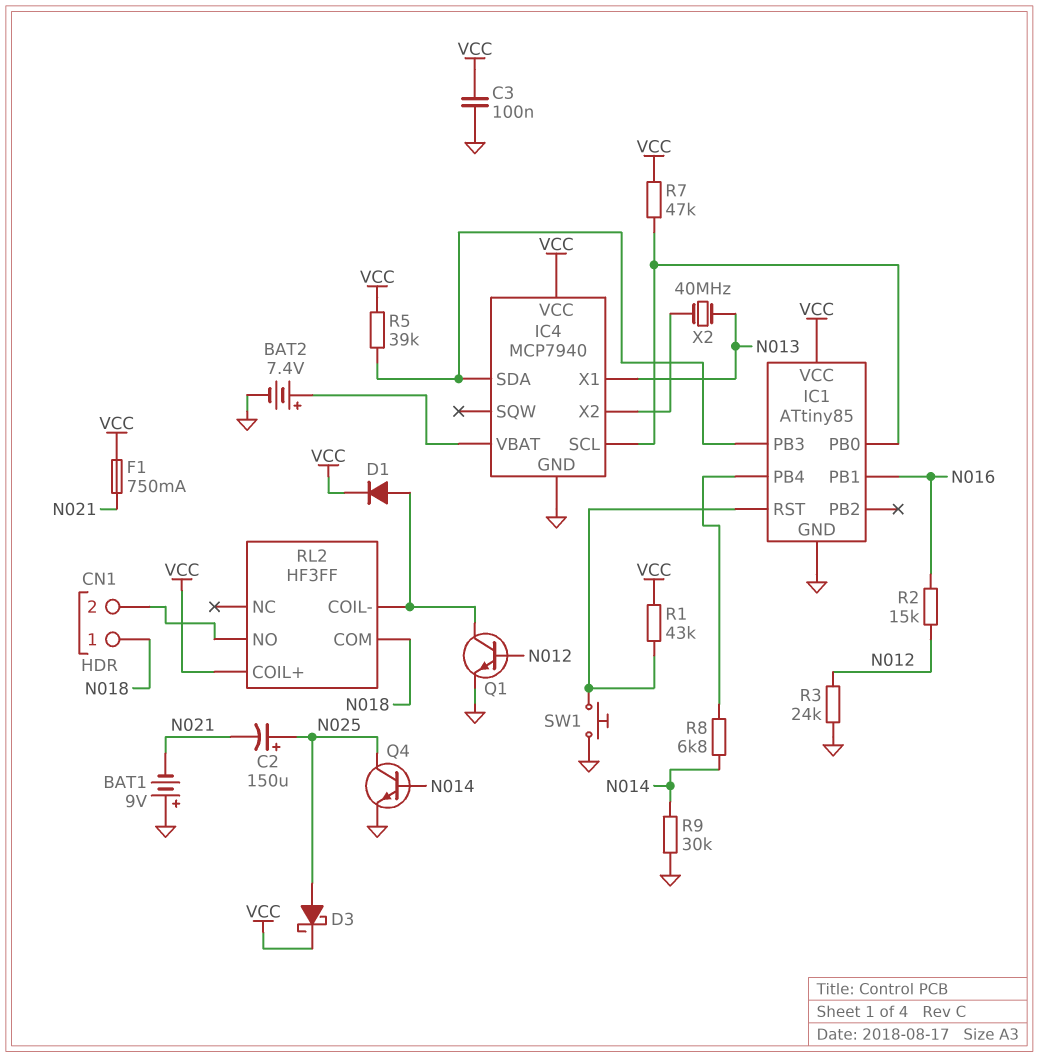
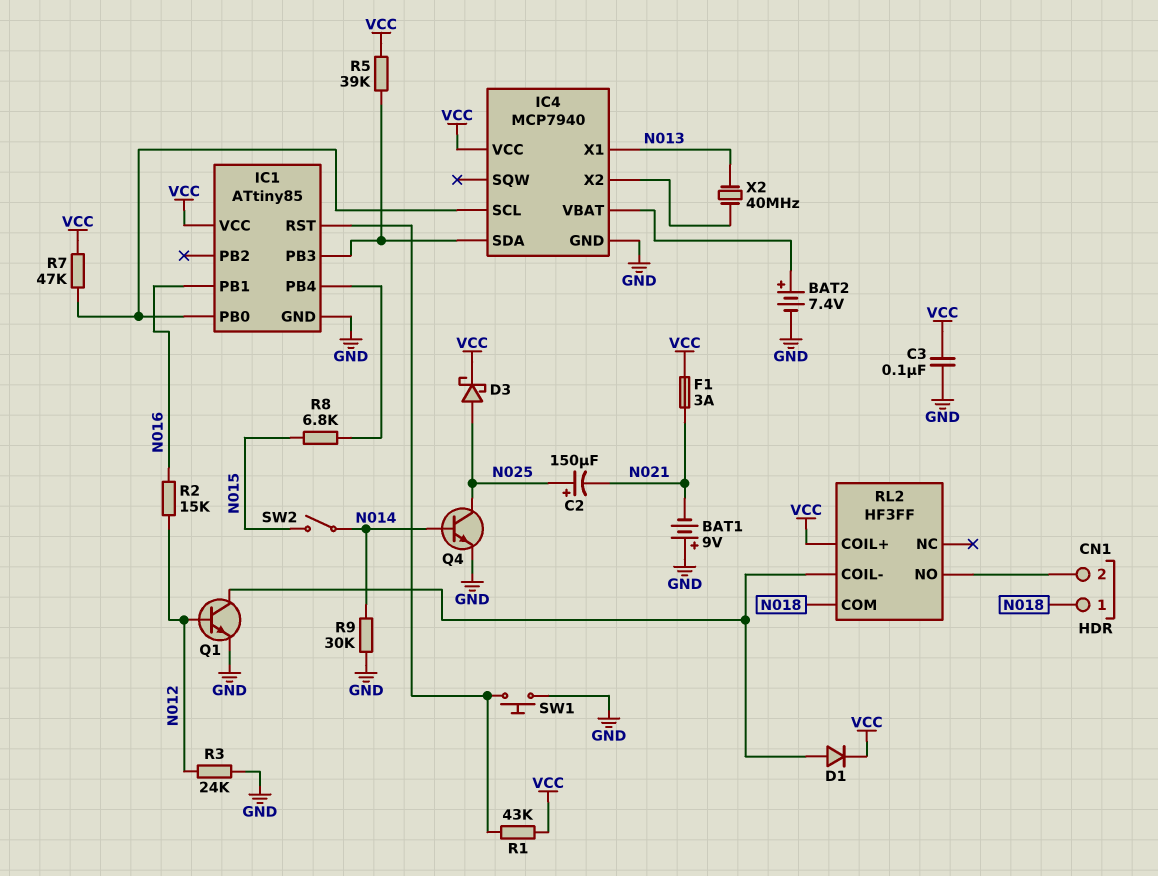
F1: 750mA (N021, VCC) -> 3A (N021, VCC)
R8: 6.8k (IC1/PB4, N014) -> 6.8k (IC1/PB4, N015)
SW2: none -> switch (N014, N015)

